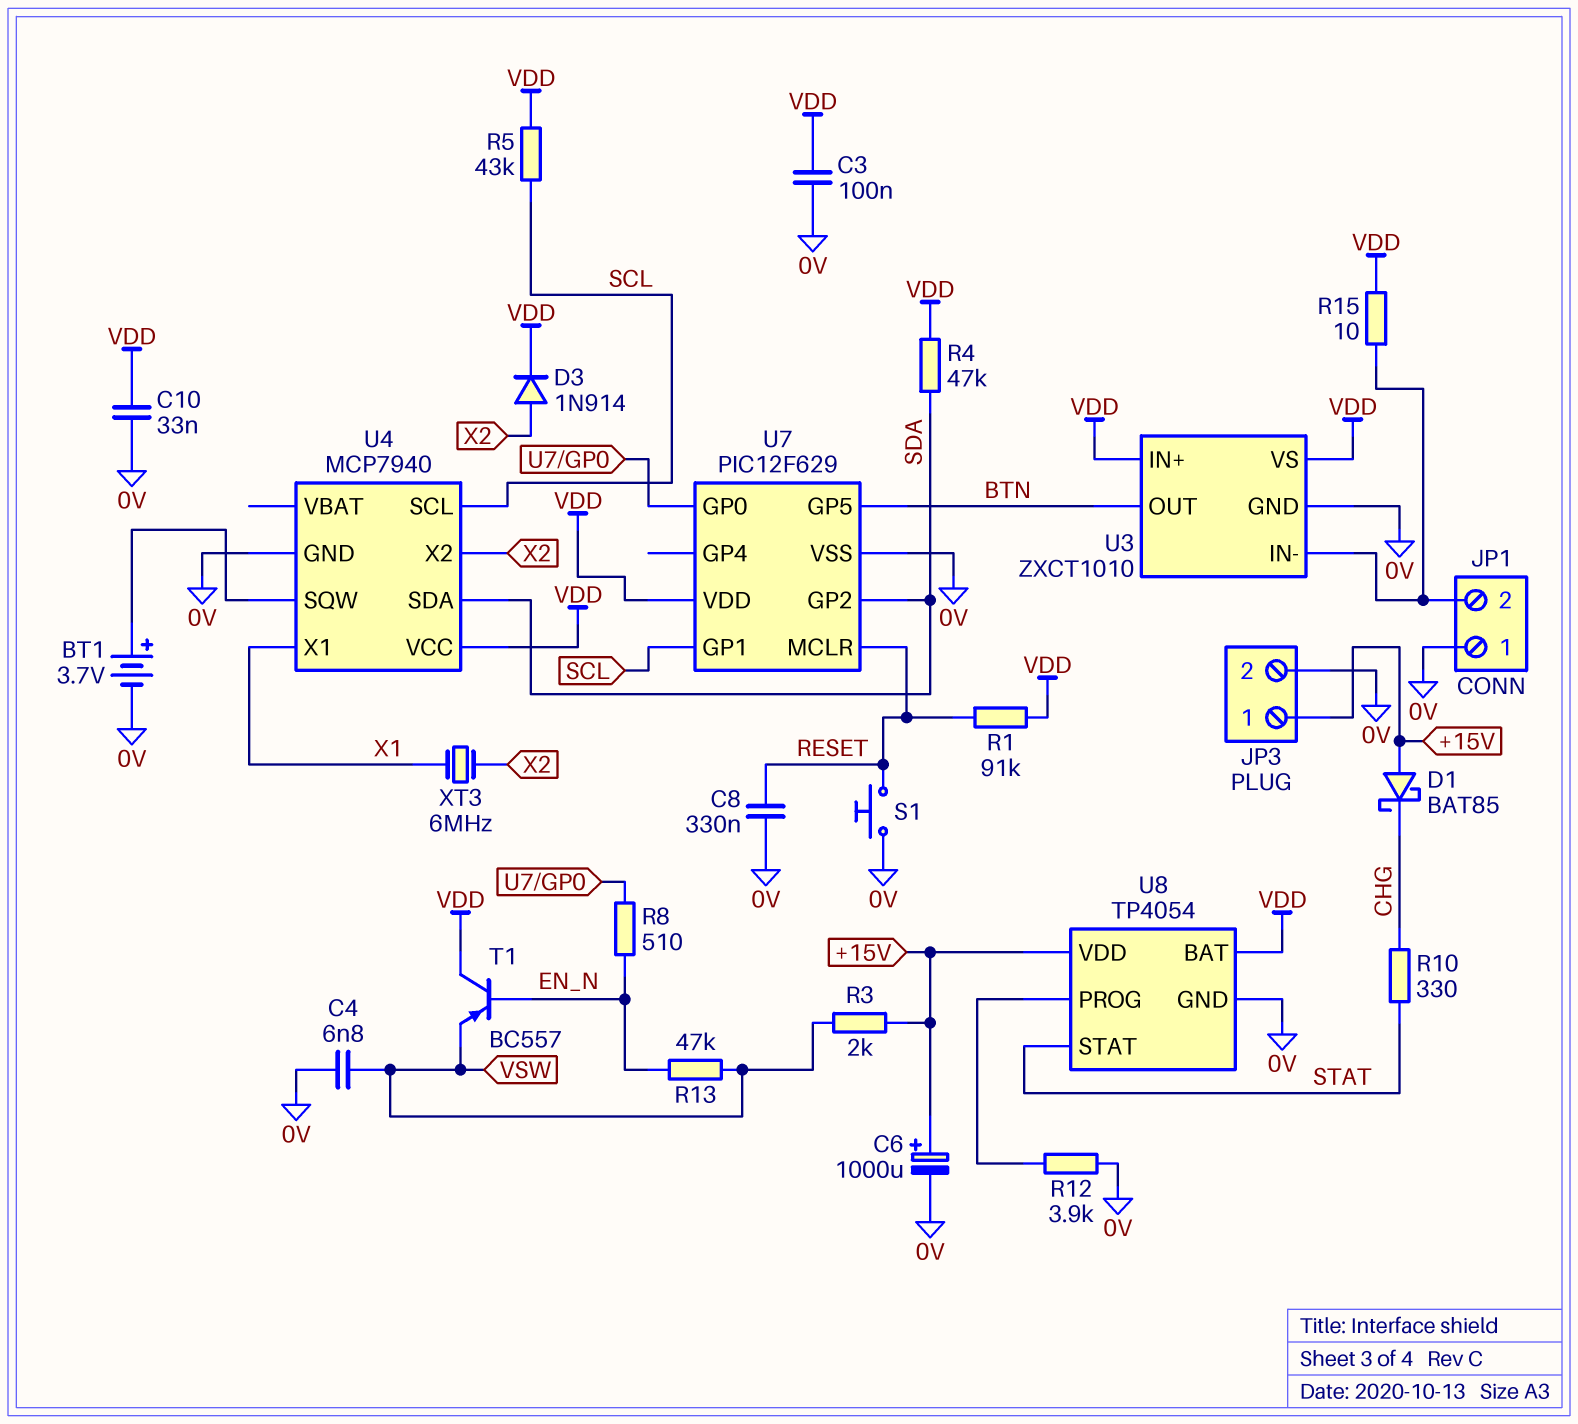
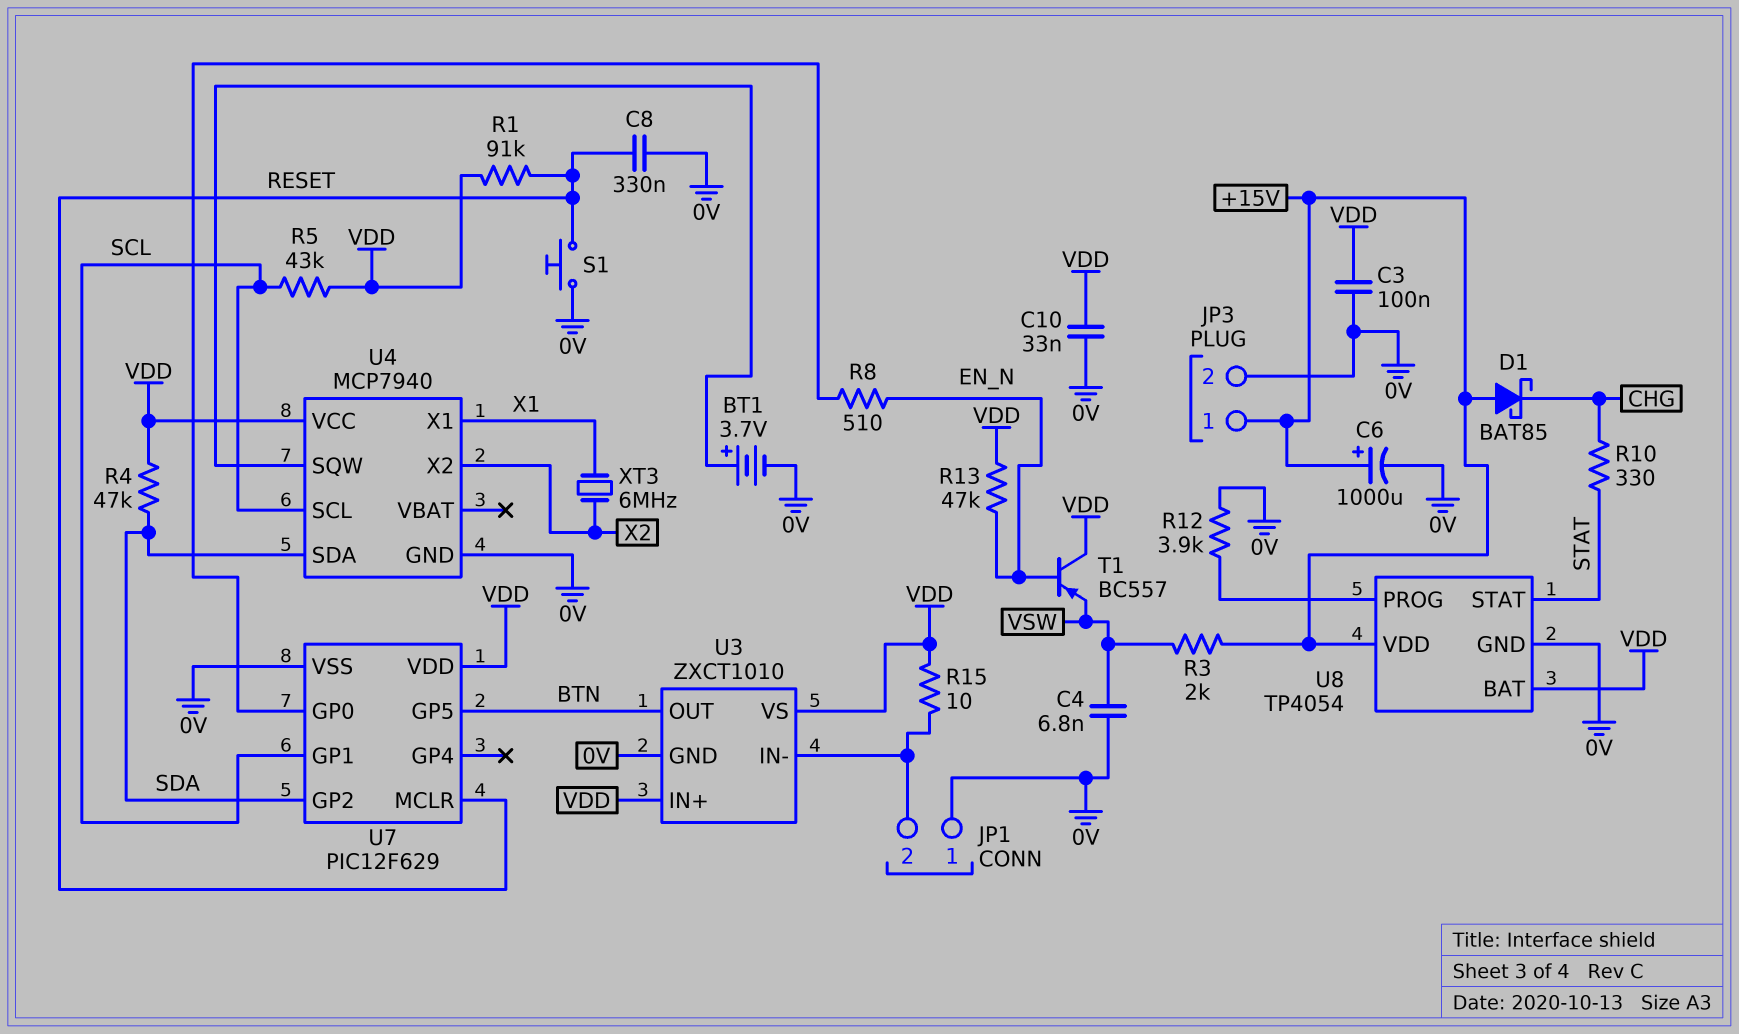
D3: diode 1N914 (A X2, K VDD) -> none
R13: 47k (EN_N, VSW) -> 47k (EN_N, VDD)

